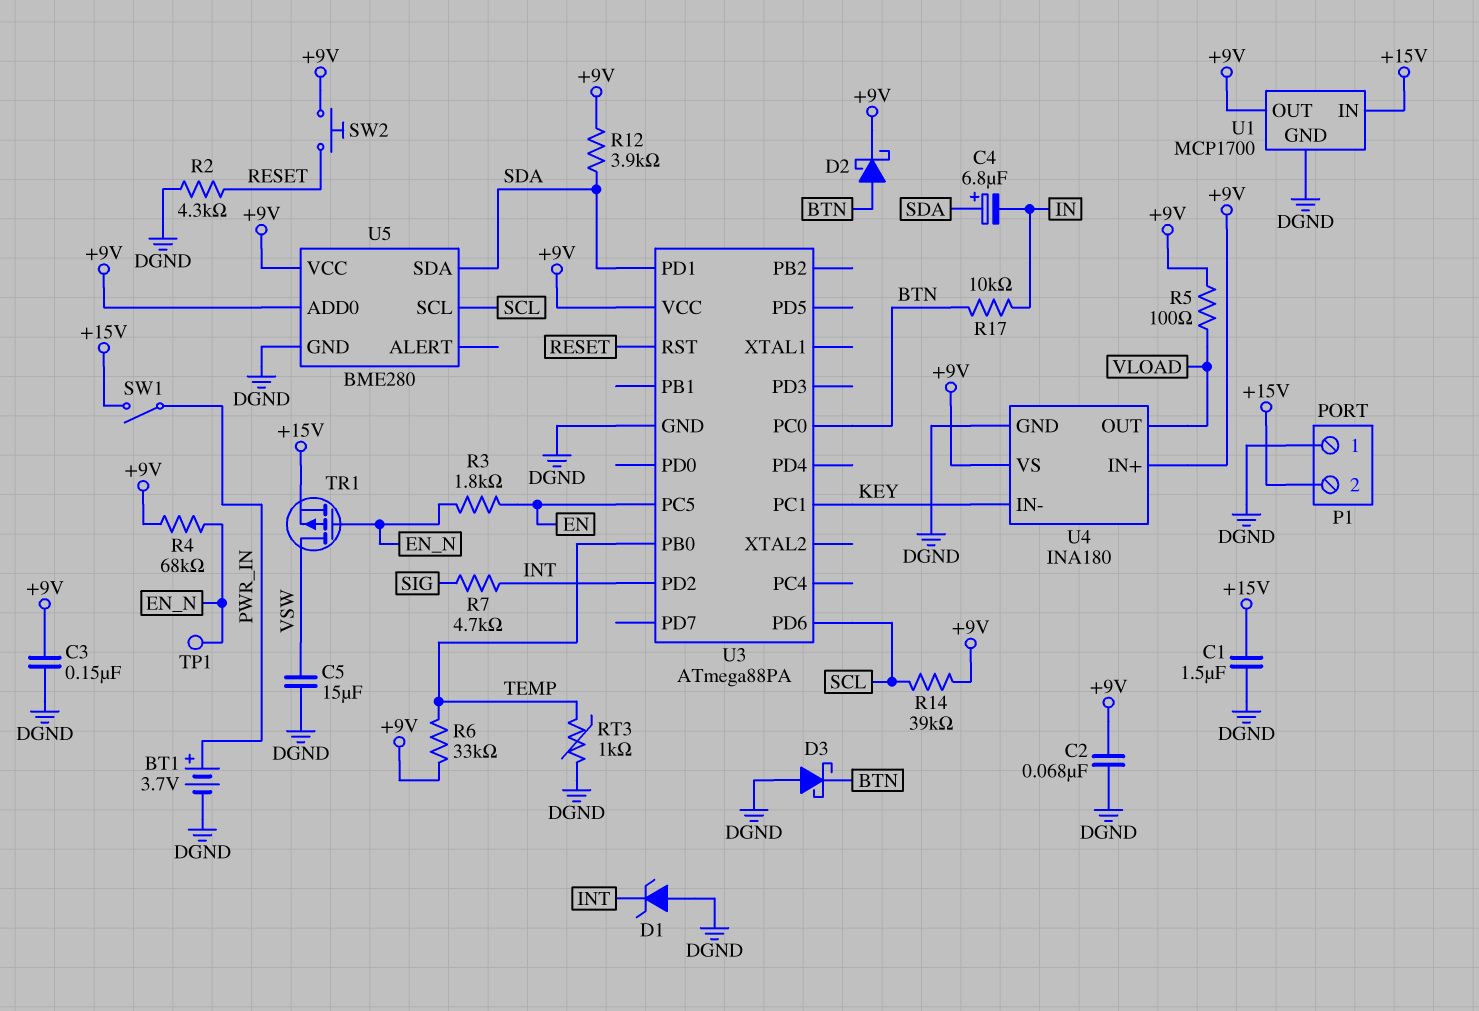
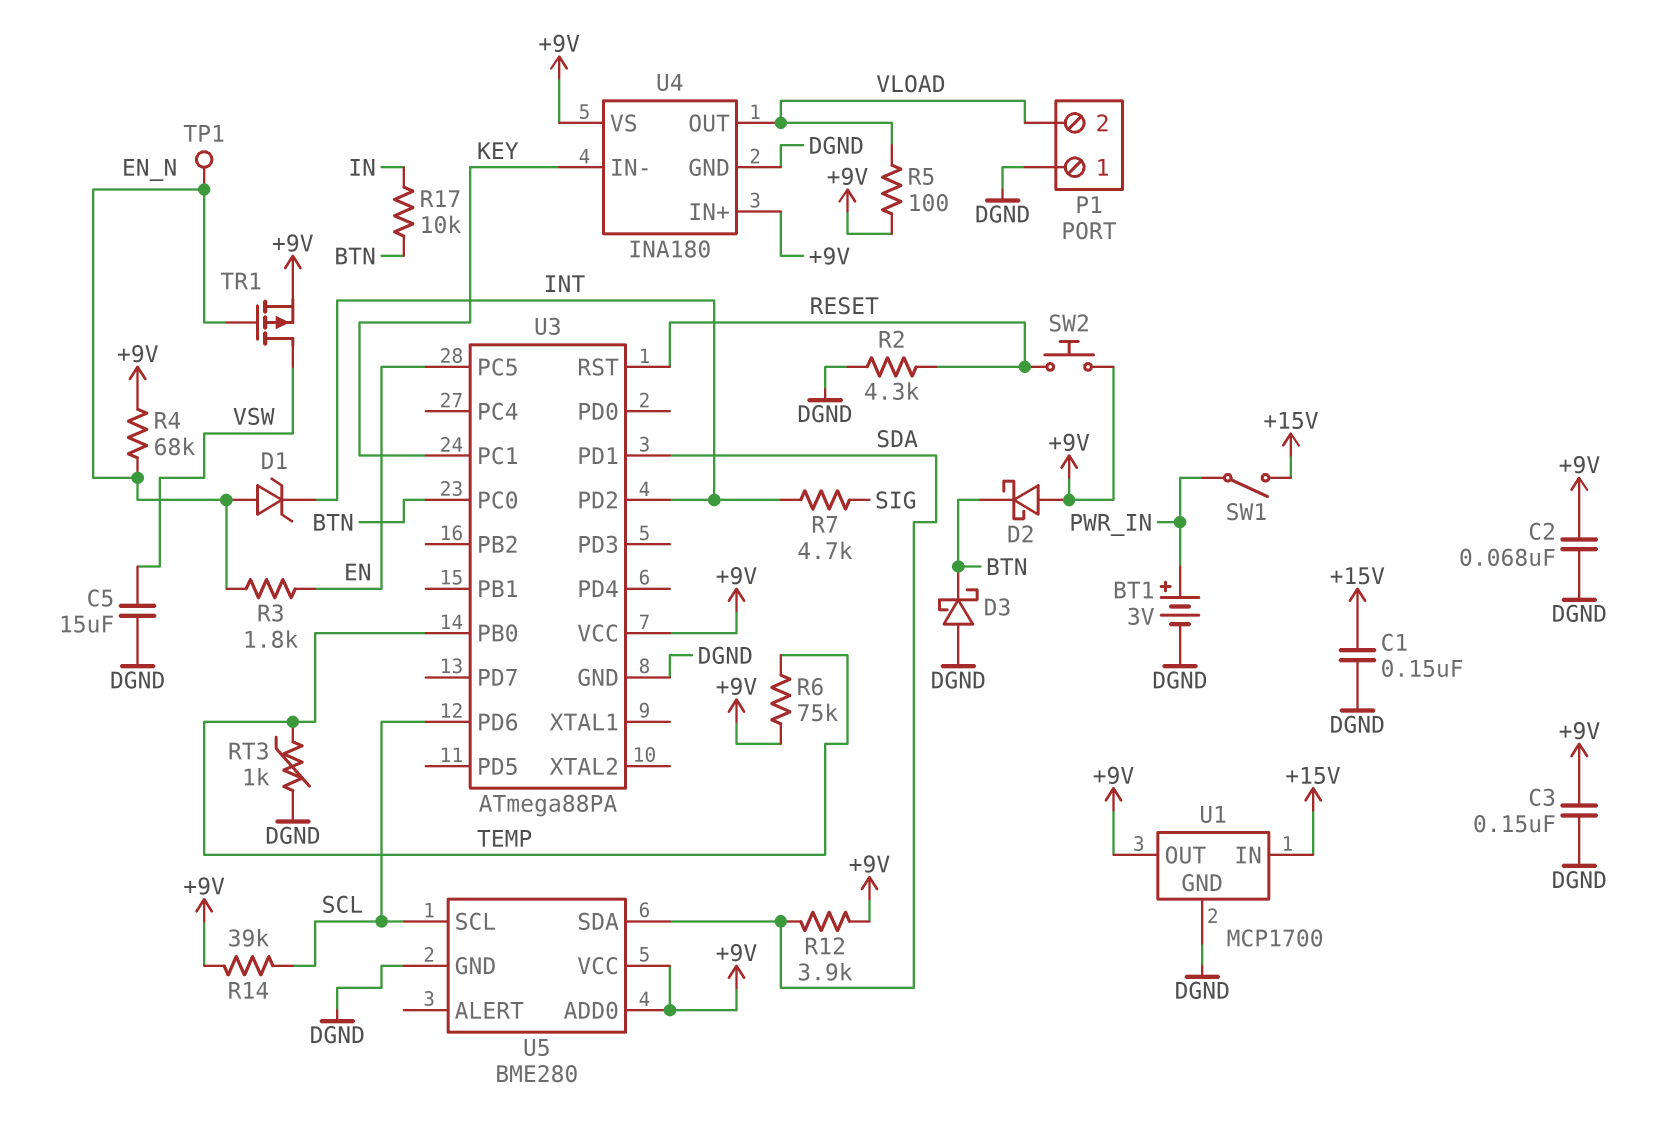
BT1: 3.7V (plus PWR_IN, minus DGND) -> 3V (plus PWR_IN, minus DGND)
C1: 1.5uF (+15V, DGND) -> 150nF (+15V, DGND)
C4: 6.8uF (plus SDA, minus IN) -> none
D1: zener (A DGND, K INT) -> zener (A EN_N, K INT)
D2: schottky (A BTN, K +9V) -> schottky (A +9V, K BTN)
P1 pin 2: +15V -> VLOAD
R6: 33k (+9V, TEMP) -> 75k (+9V, TEMP)
TR1: PMOS (G EN_N, D VSW, S +15V) -> PMOS (G EN_N, D VSW, S +9V)

